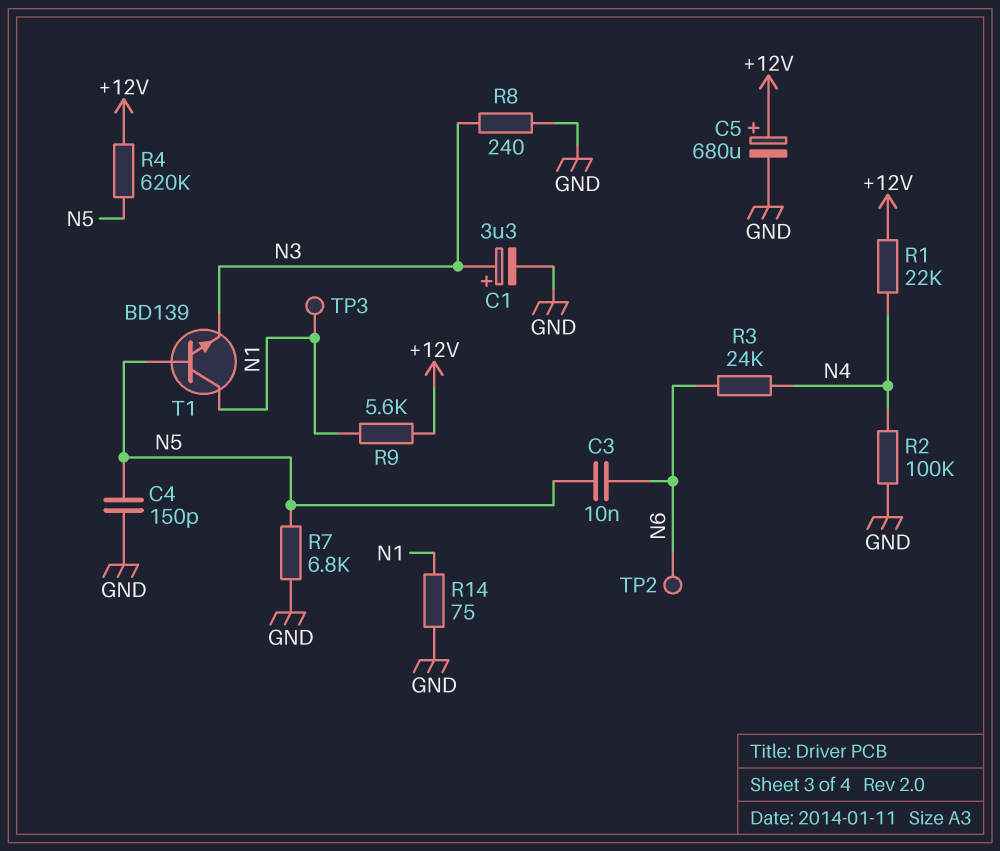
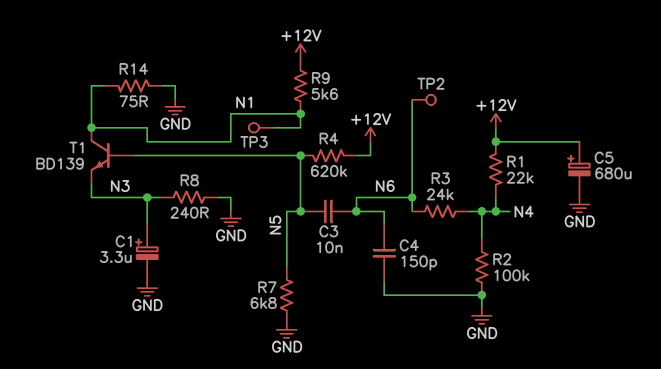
C4: 150pF (GND, N5) -> 150pF (GND, N6)

